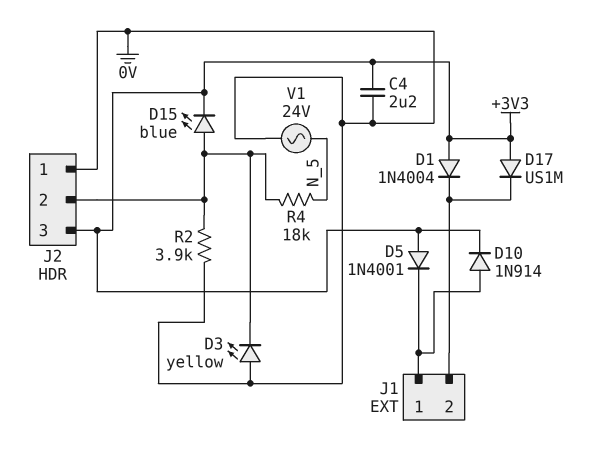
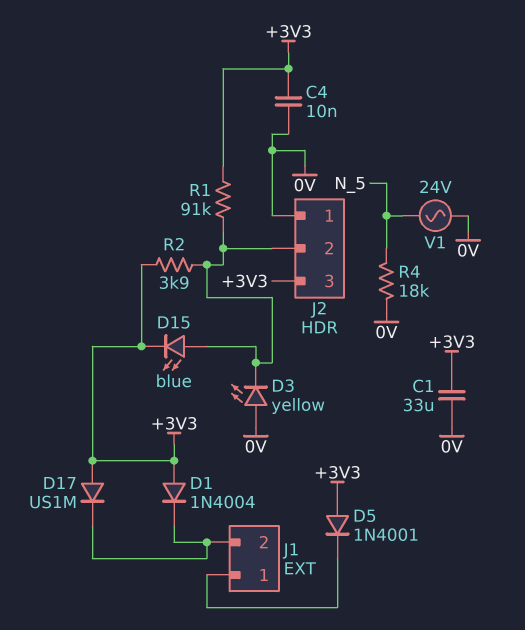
C1: none -> 33uF (+3V3, 0V)
C4: 2.2uF (+3V3, 0V) -> 10nF (+3V3, 0V)
D10: diode 1N914 (A J1/1, K +3V3) -> none
R1: none -> 91k (+3V3, J2/2)
R2: 3.9k (0V, J2/2) -> 3.9k (+3V3, J2/2)
R4: 18k (J2/2, N_5) -> 18k (0V, N_5)

